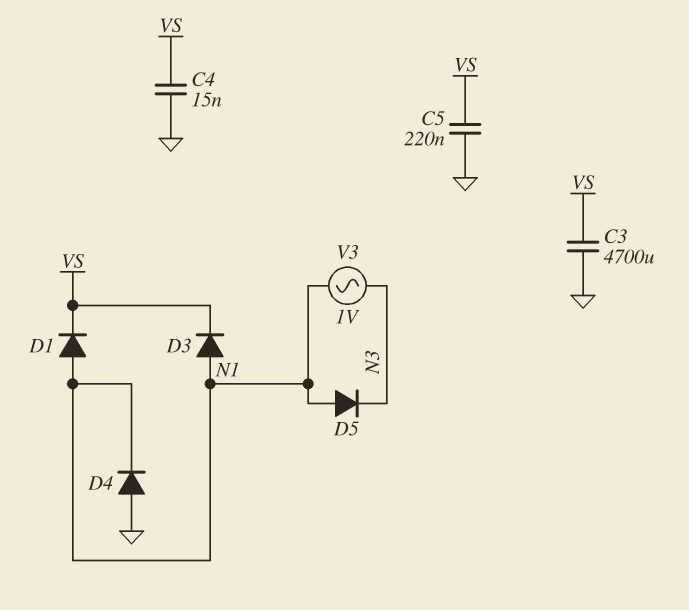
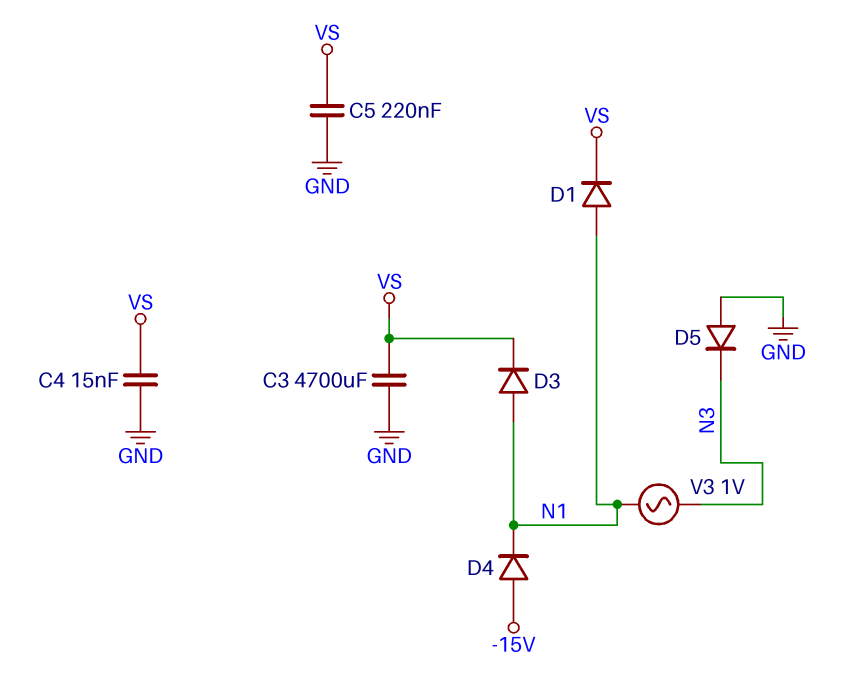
D4: diode (A GND, K N1) -> diode (A -15V, K N1)
D5: diode (A N1, K N3) -> diode (A GND, K N3)

